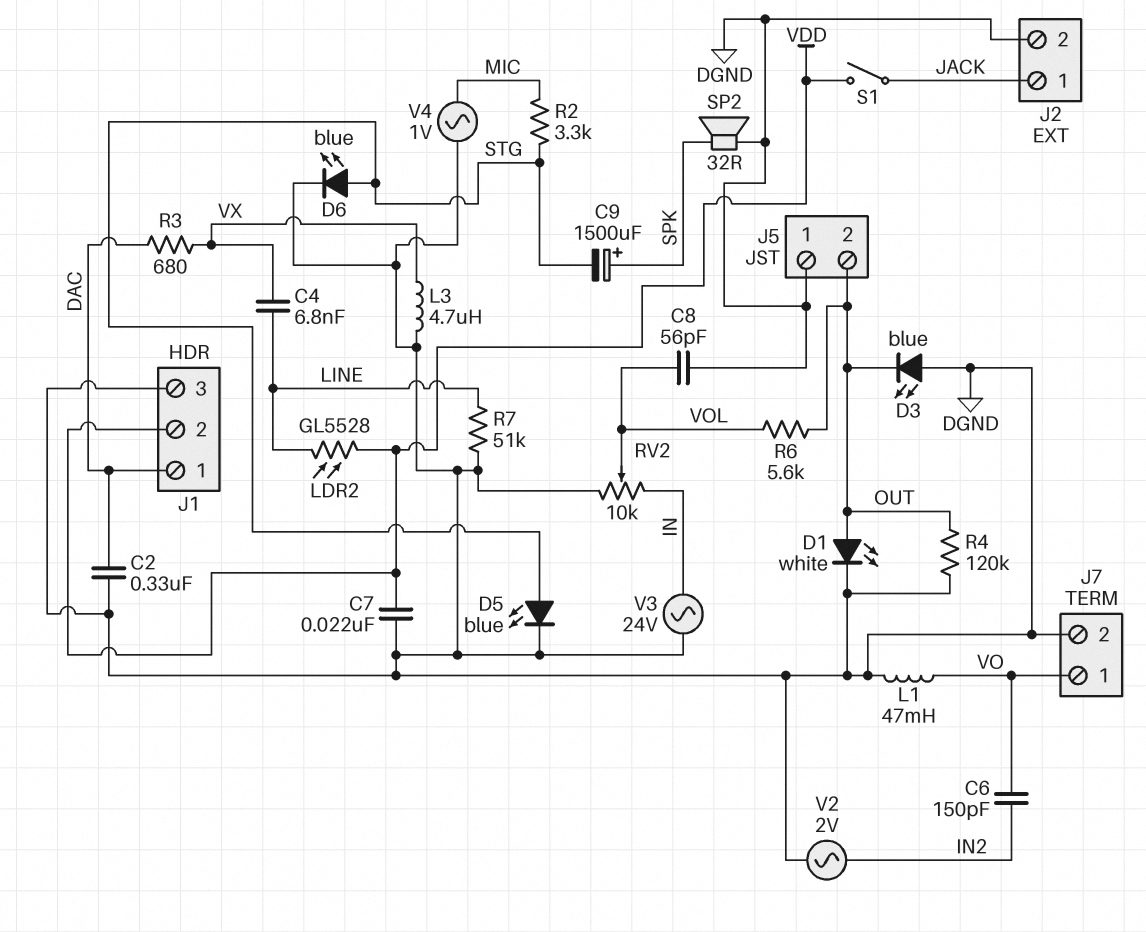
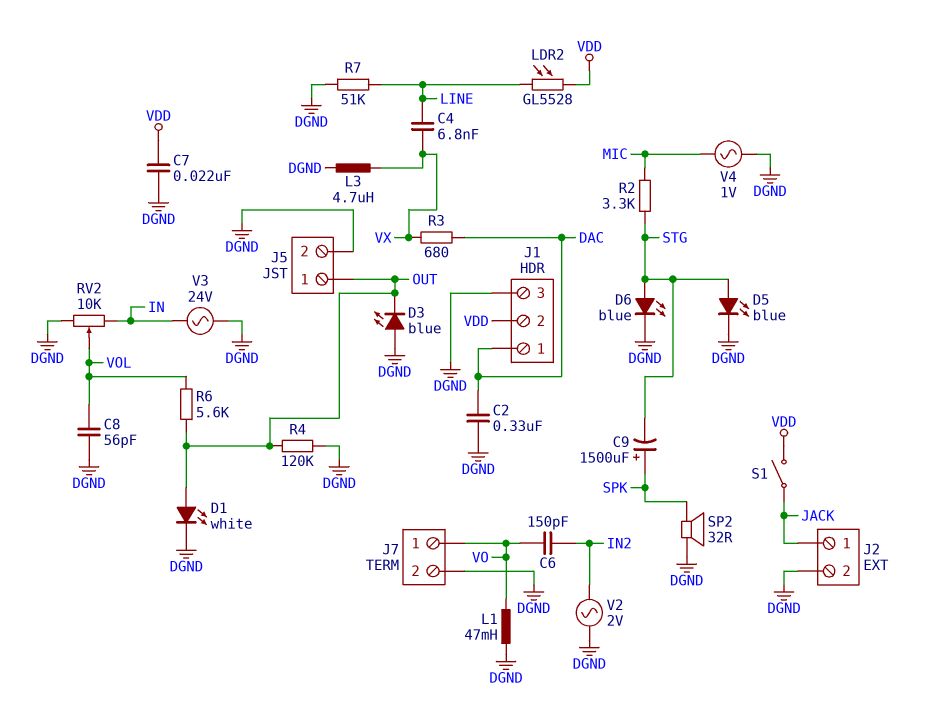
J5 pin 1: DGND -> OUT
J5 pin 2: OUT -> DGND

